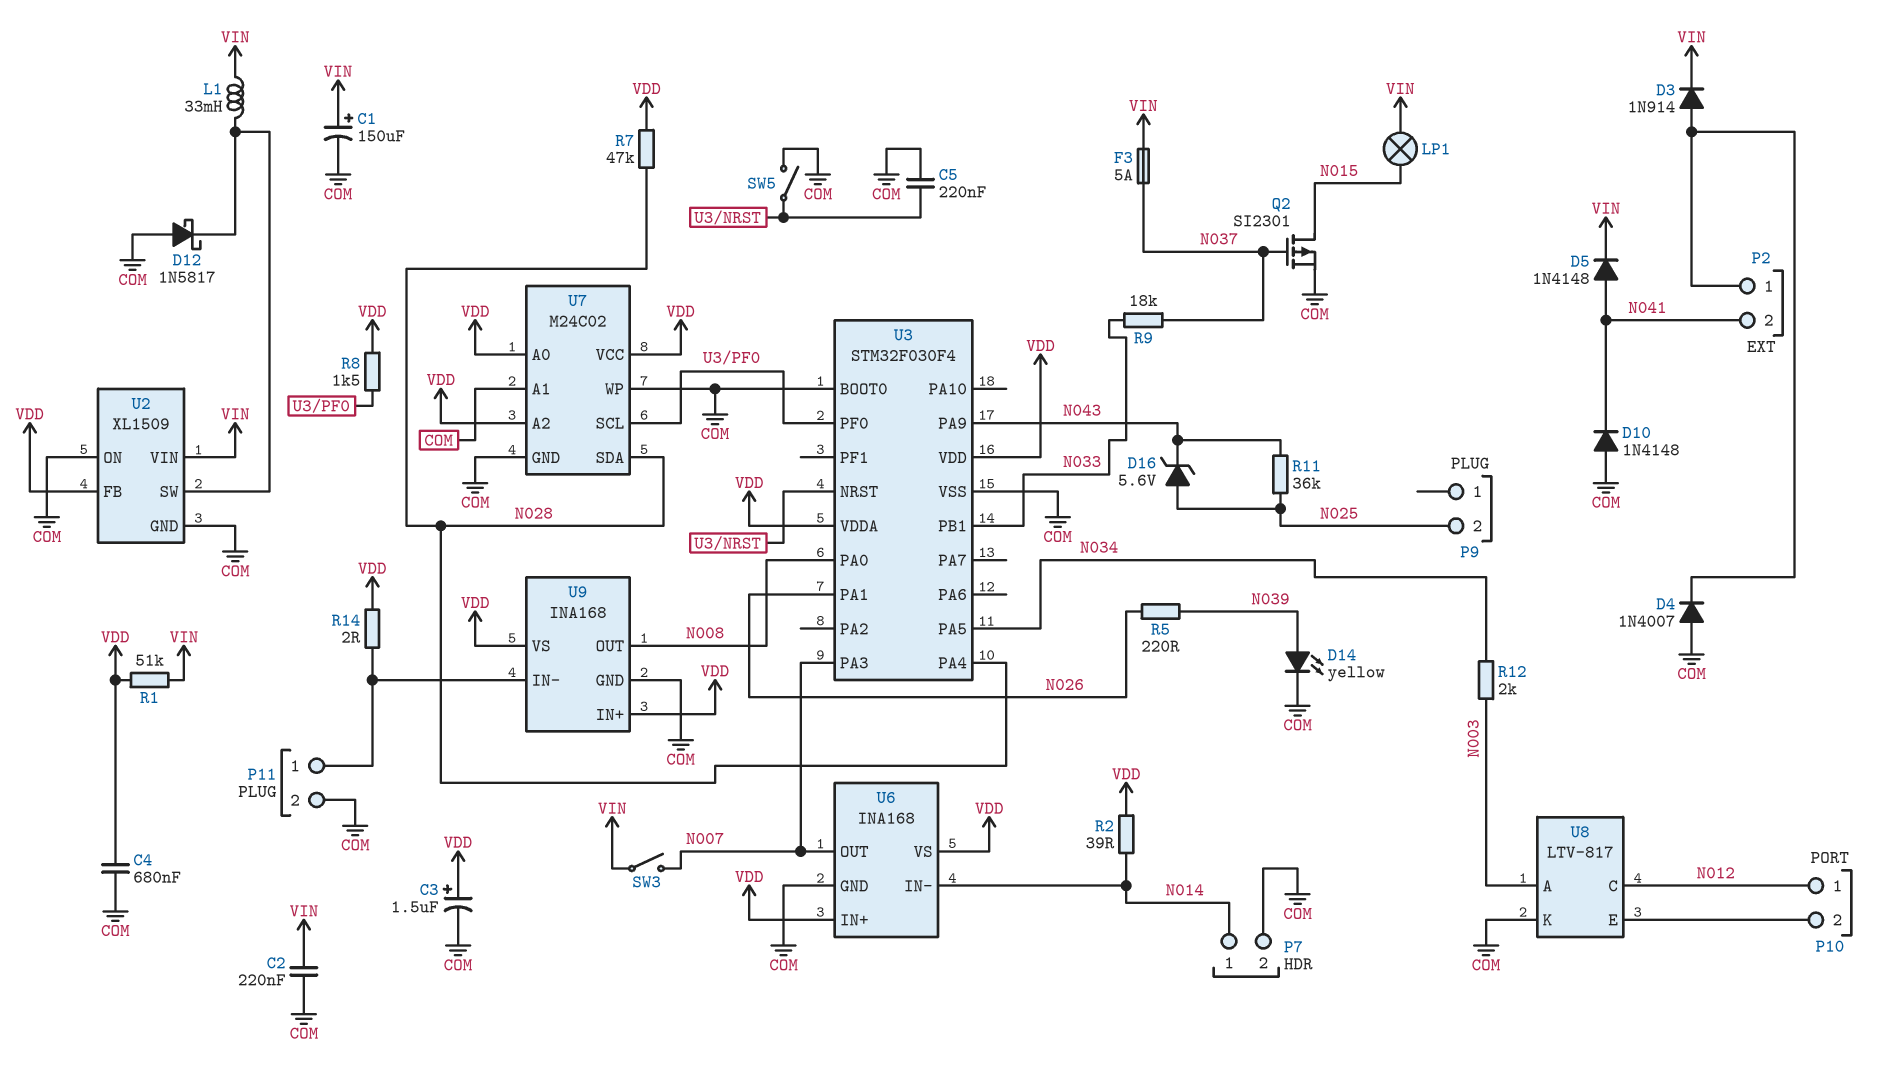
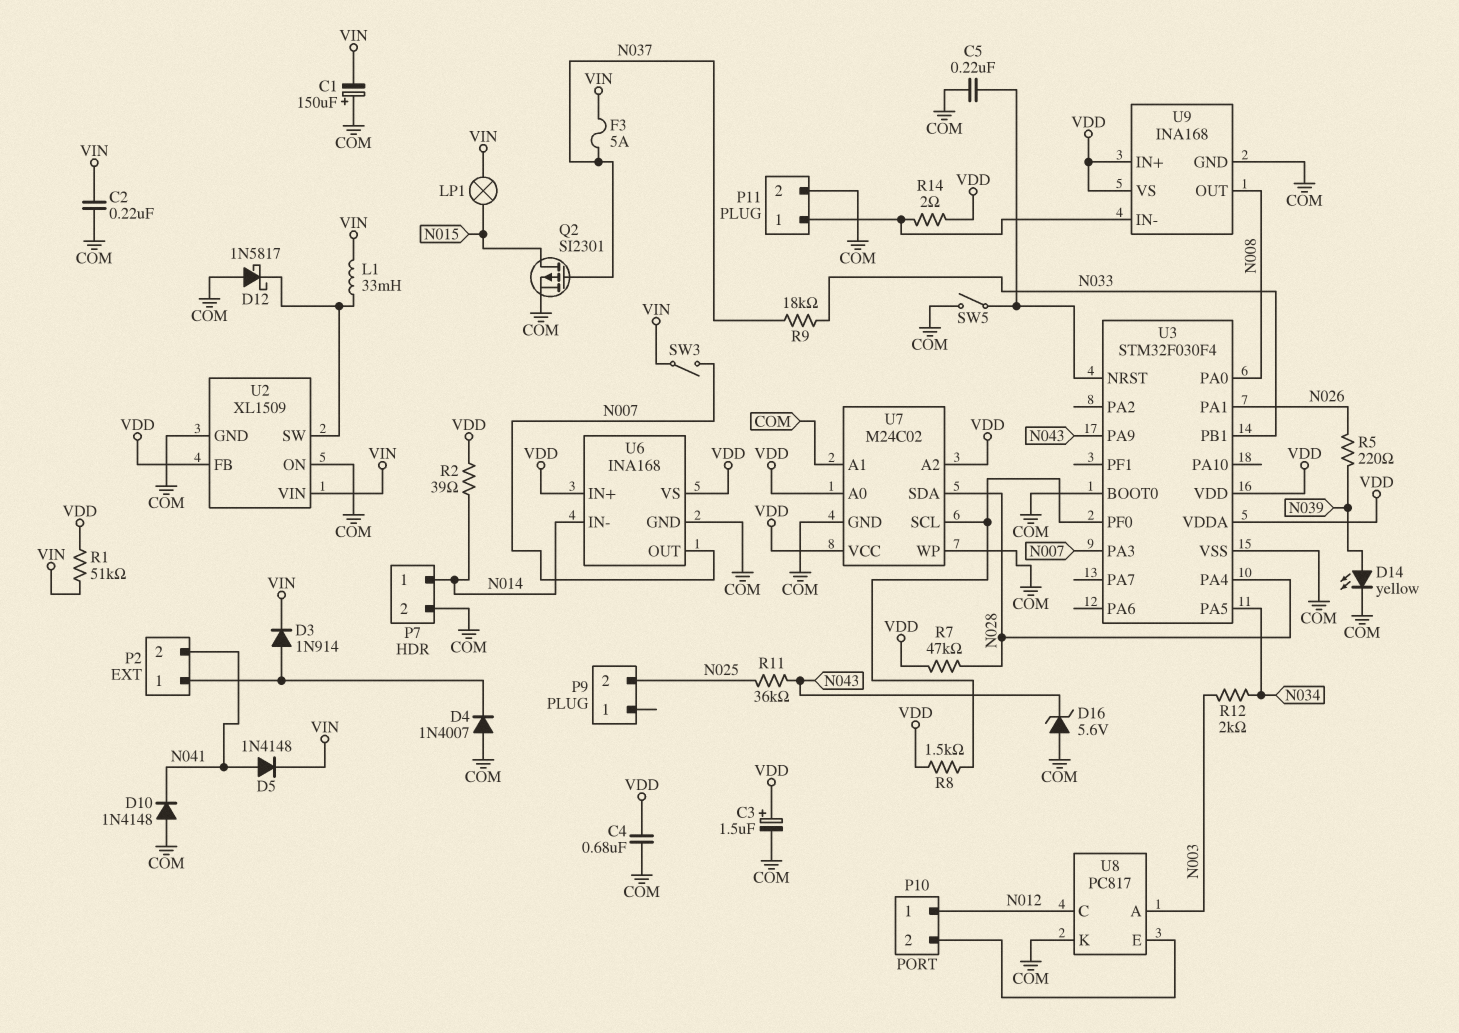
C1: 150uF (plus VIN, minus COM) -> 150uF (plus COM, minus VIN)
D16: zener 5.6V (A N025, K N043) -> zener 5.6V (A COM, K N043)
U8: LTV-817 -> PC817

